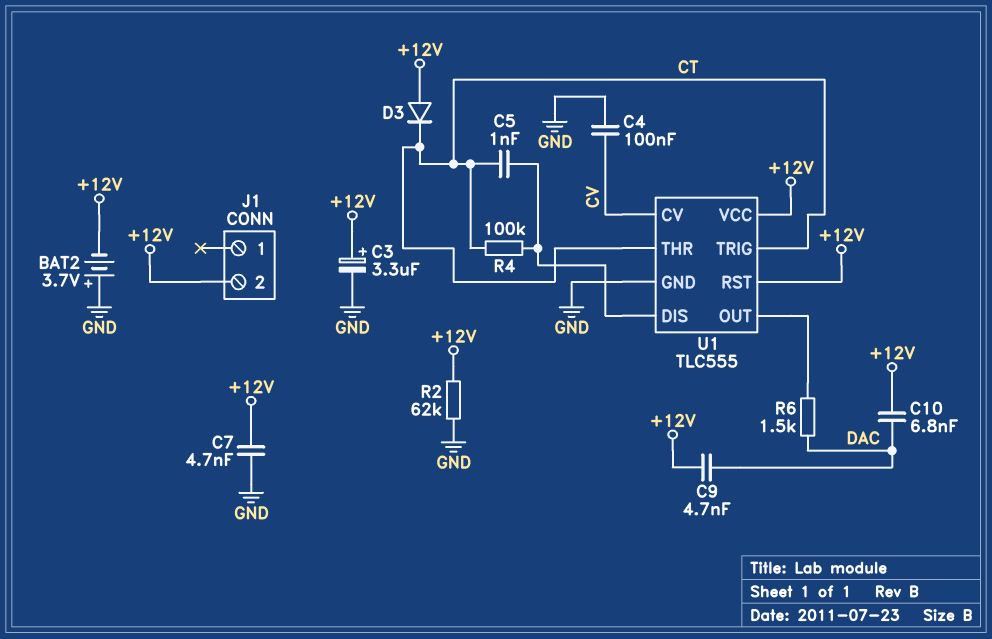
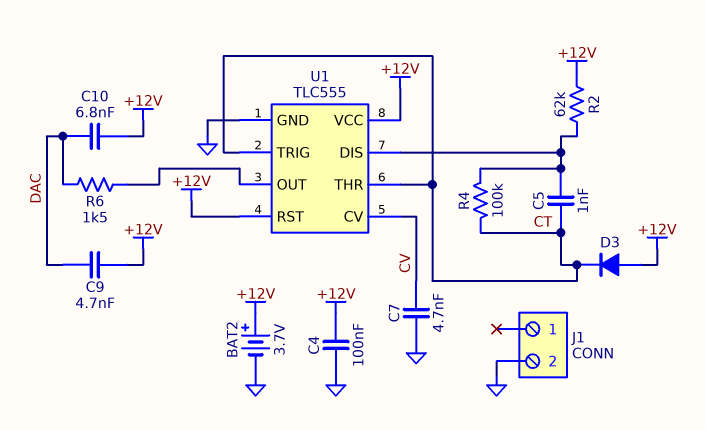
BAT2: 3.7V (plus GND, minus +12V) -> 3.7V (plus +12V, minus GND)
C3: 3.3uF (plus +12V, minus GND) -> none
C4: 100nF (CV, GND) -> 100nF (+12V, GND)
C7: 4.7nF (+12V, GND) -> 4.7nF (CV, GND)
J1 pin 2: +12V -> GND
R2: 62k (+12V, GND) -> 62k (+12V, U1/DIS)

